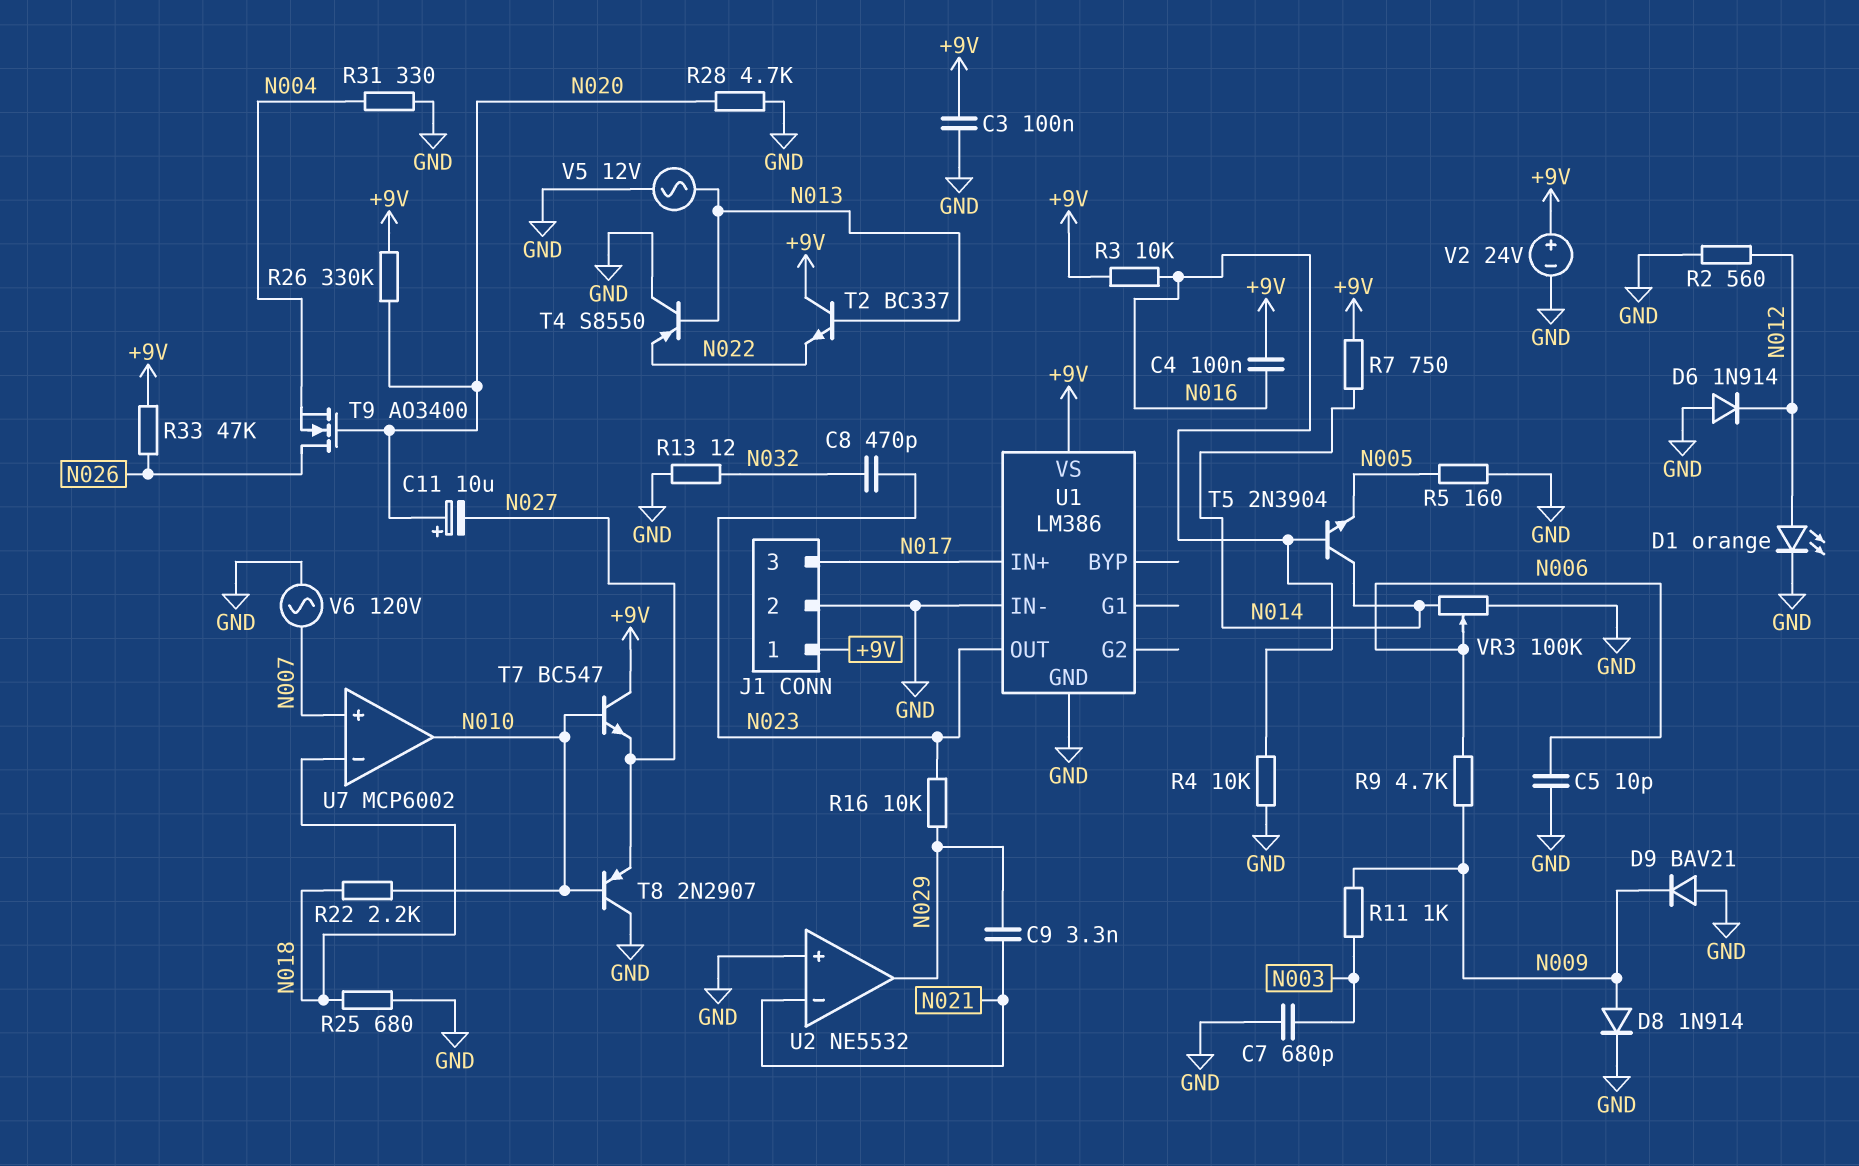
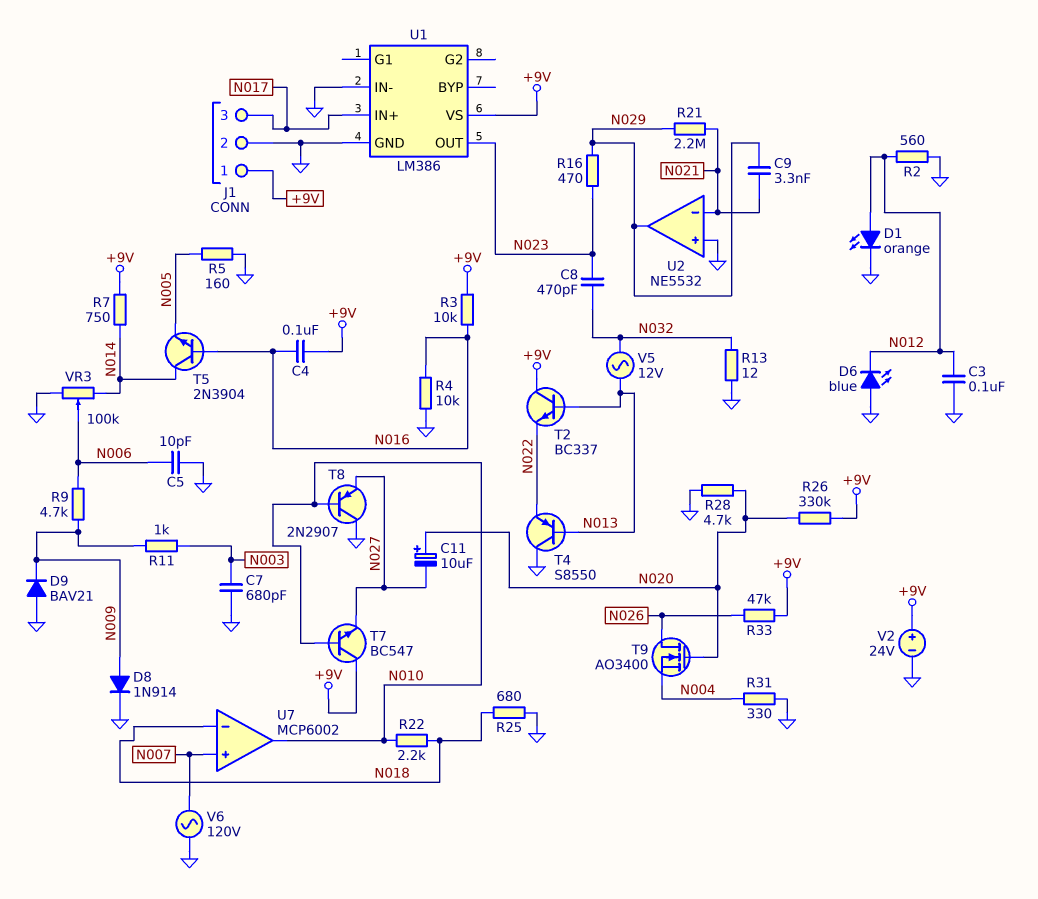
C3: 100nF (+9V, GND) -> 100nF (GND, N012)
D6: diode 1N914 (A GND, K N012) -> LED blue (A GND, K N012)
R16: 10k (N023, N029) -> 470 (N023, N029)
R21: none -> 2.2M (N021, N029)
V5: AC 12V (GND, N013) -> AC 12V (N013, N032)

